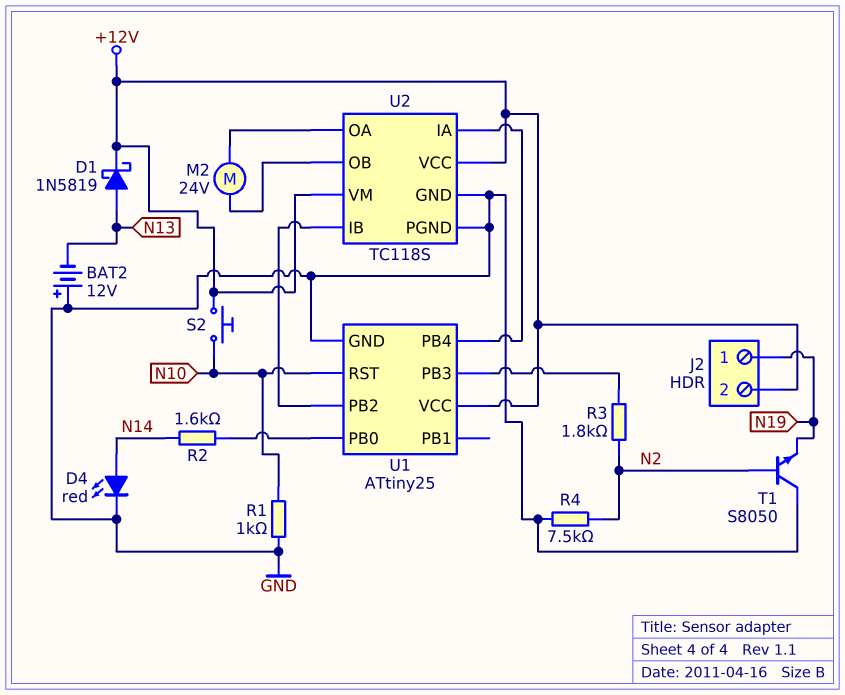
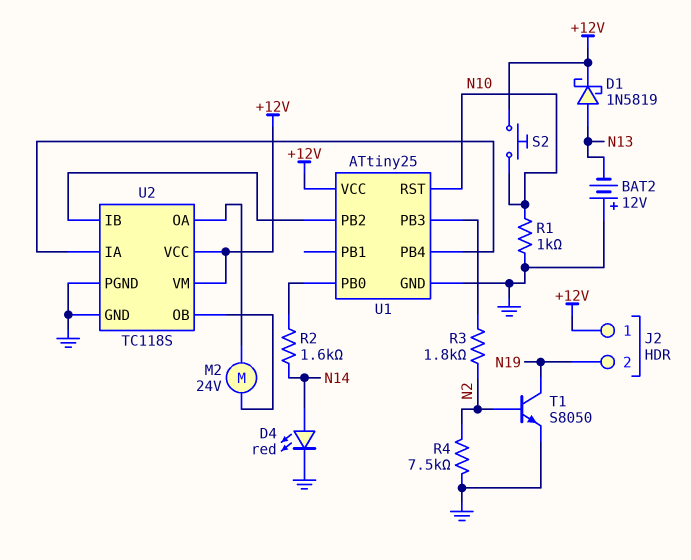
J2 pin 1: N19 -> +12V
J2 pin 2: +12V -> N19
T1: NPN S8050 (B N2, C GND, E N19) -> NPN S8050 (B N2, C N19, E GND)

